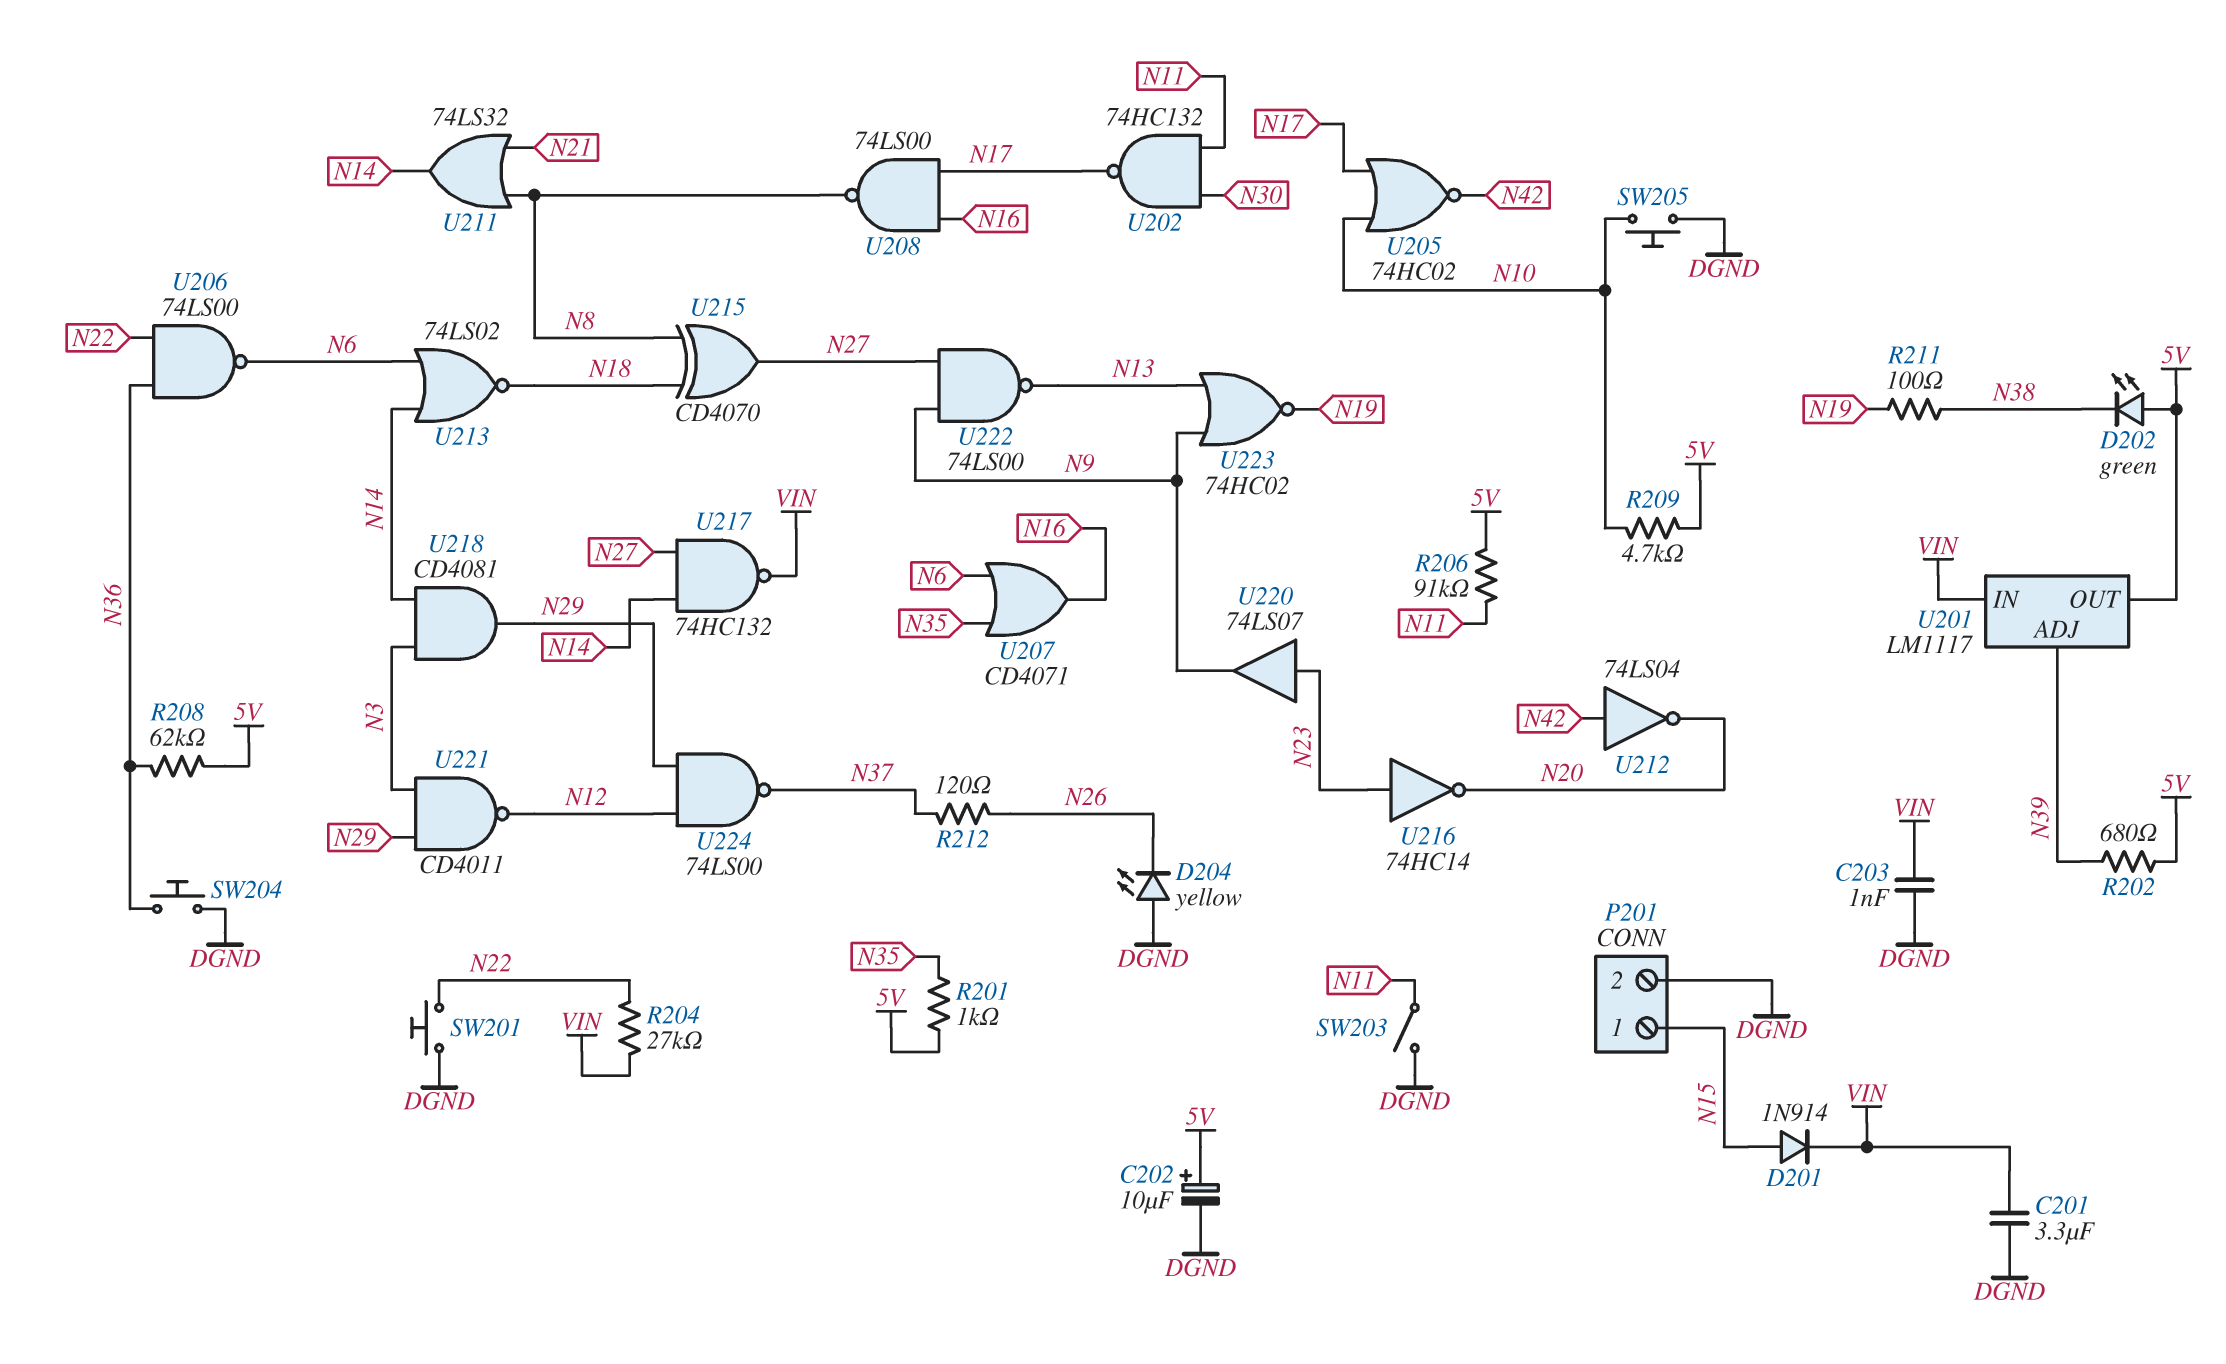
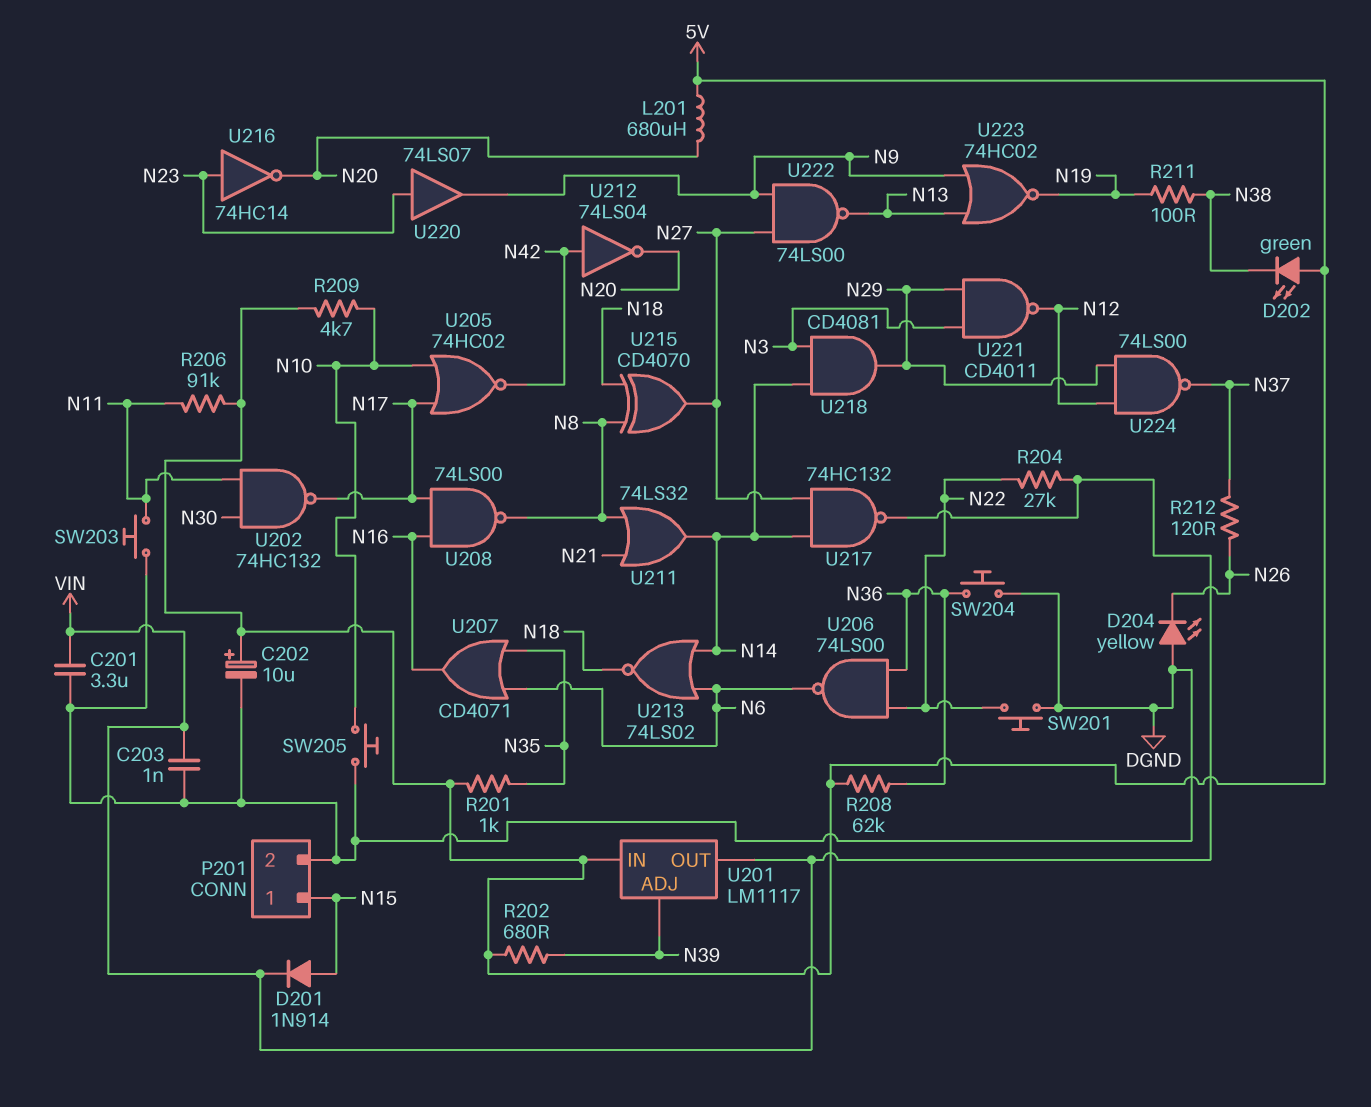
L201: none -> 680uH (5V, N20)
SW203: switch (DGND, N11) -> button (DGND, N11)
U201 pin IN: VIN -> 5V
U201 pin OUT: 5V -> VIN

